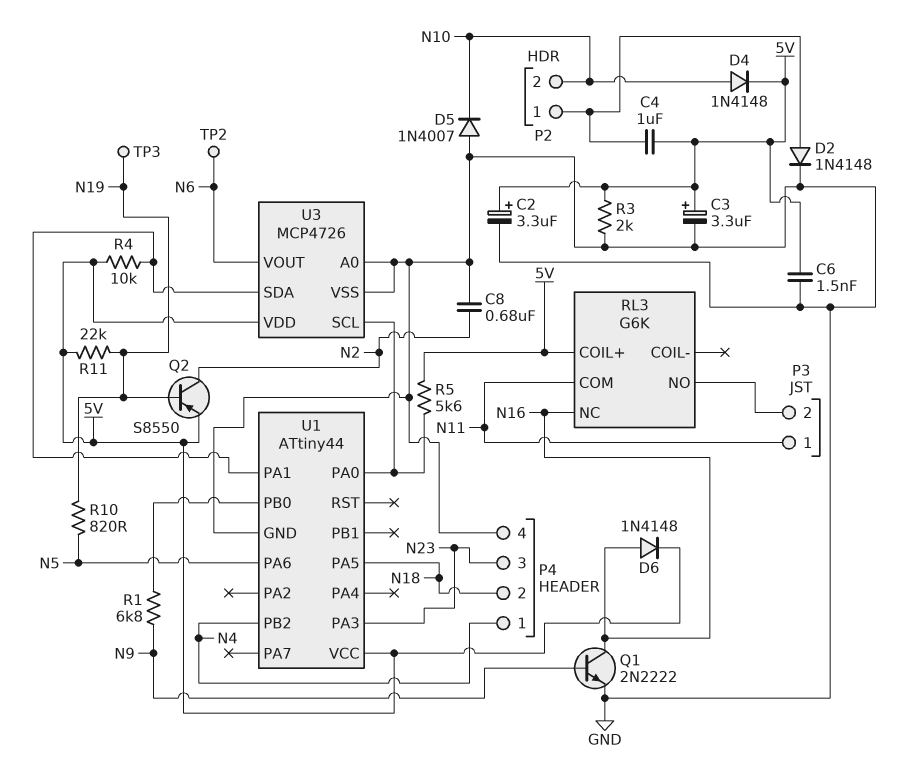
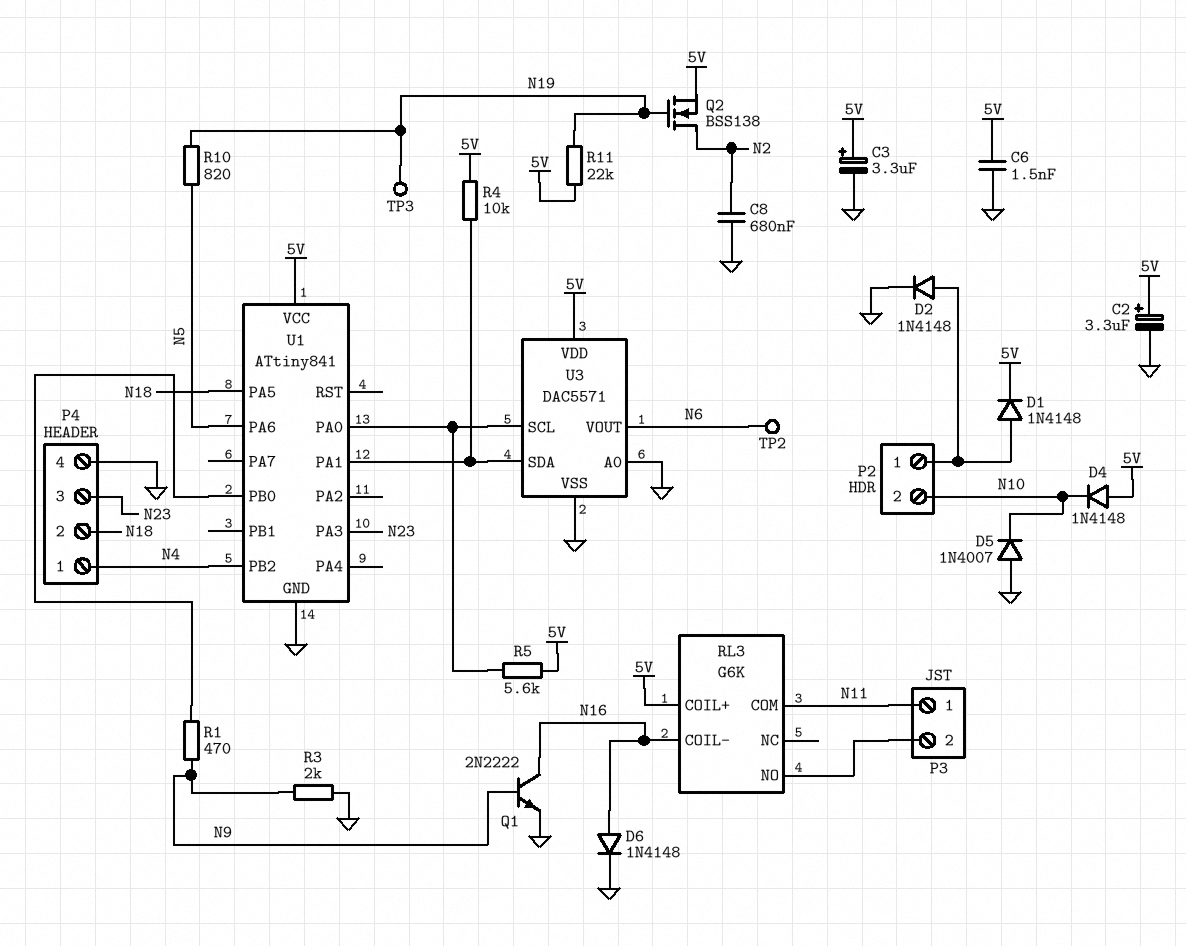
C4: 1uF (5V, P2/1) -> none
D1: none -> diode 1N4148 (A P2/1, K 5V)
D4: diode 1N4148 (A N10, K 5V) -> diode 1N4148 (A 5V, K N10)
D6: diode 1N4148 (A N16, K 5V) -> diode 1N4148 (A N16, K GND)
Q2: PNP S8550 (B N19, C N2, E 5V) -> NMOS BSS138 (G N19, D N2, S 5V)
R1: 6.8k (N9, U1/PB0) -> 470 (N9, U1/PB0)
R3: 2k (5V, GND) -> 2k (GND, N9)
RL3 pin COIL-: none -> N16
RL3 pin NC: N16 -> none
U1: ATtiny44 -> ATtiny841
U3: MCP4726 -> DAC5571

